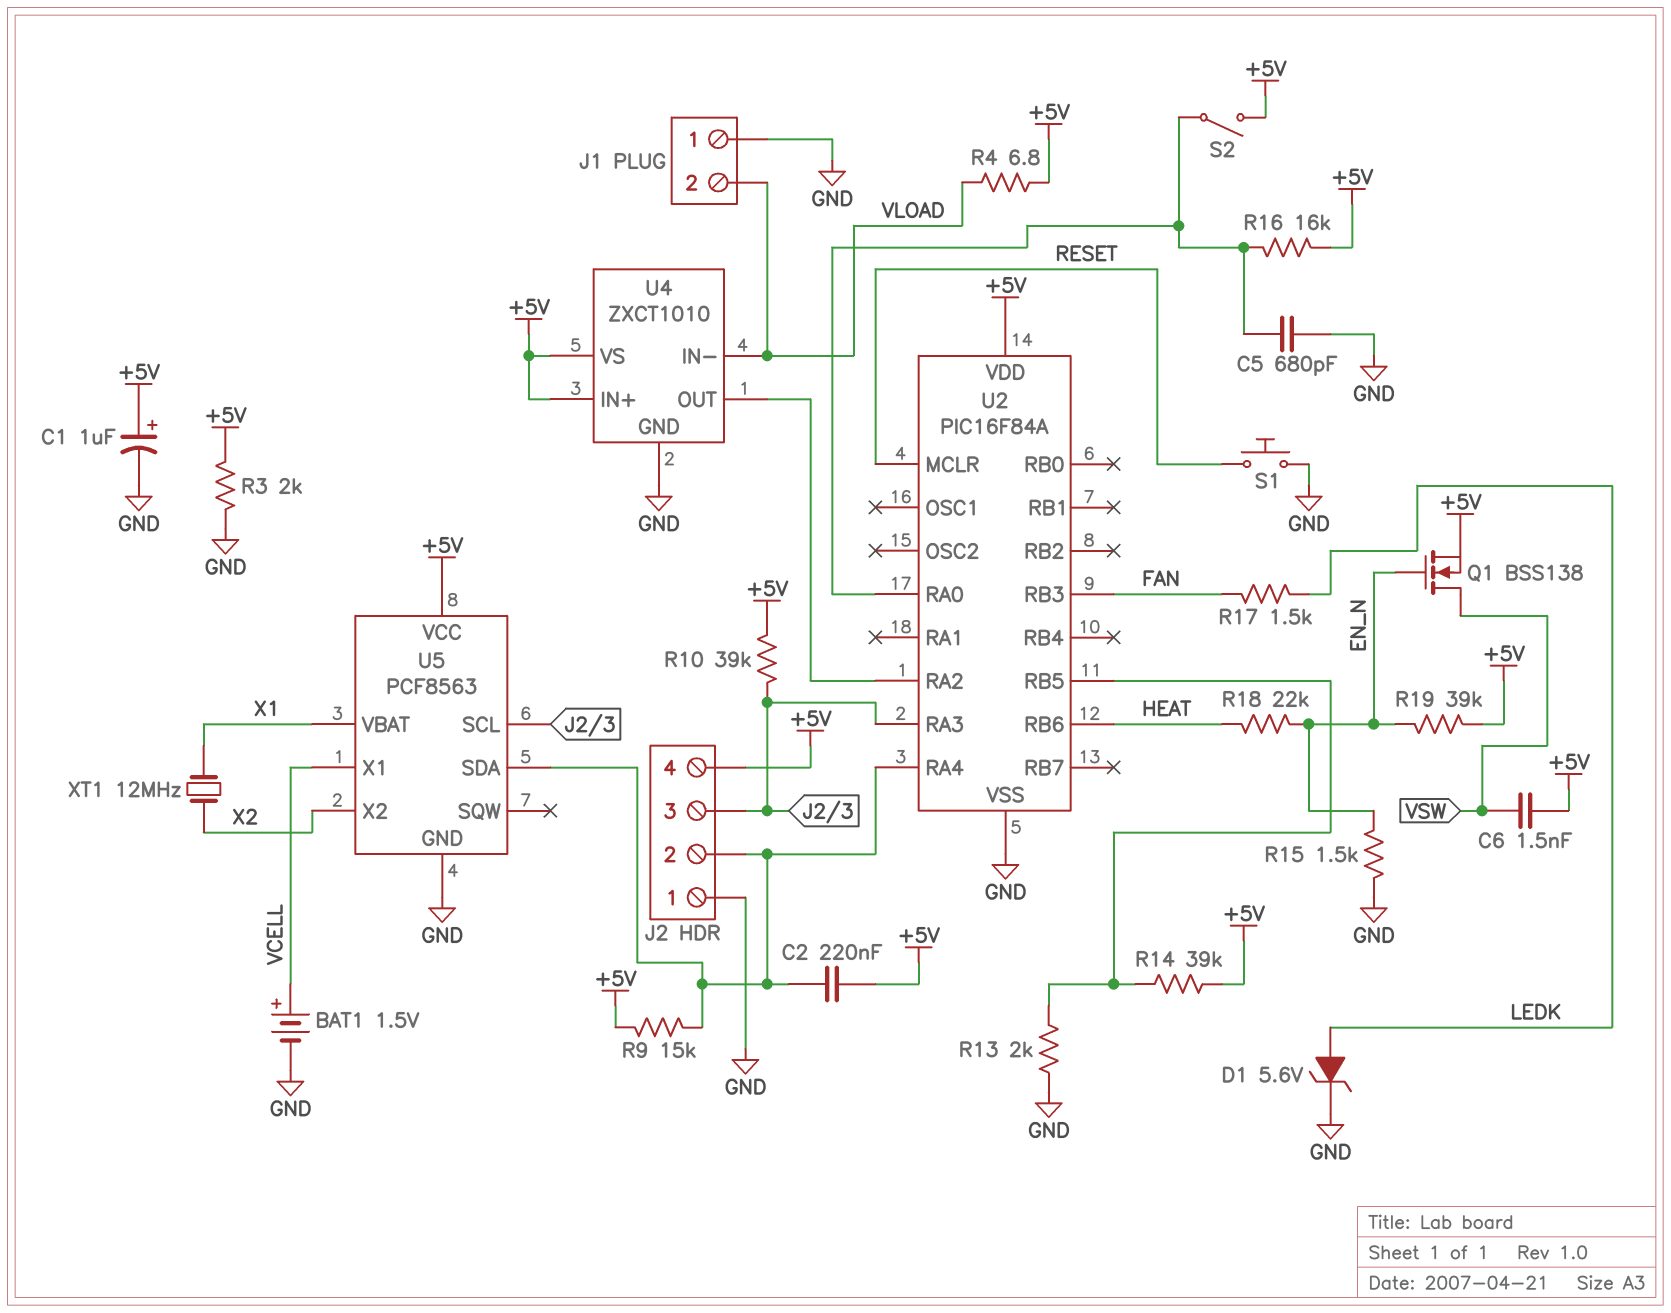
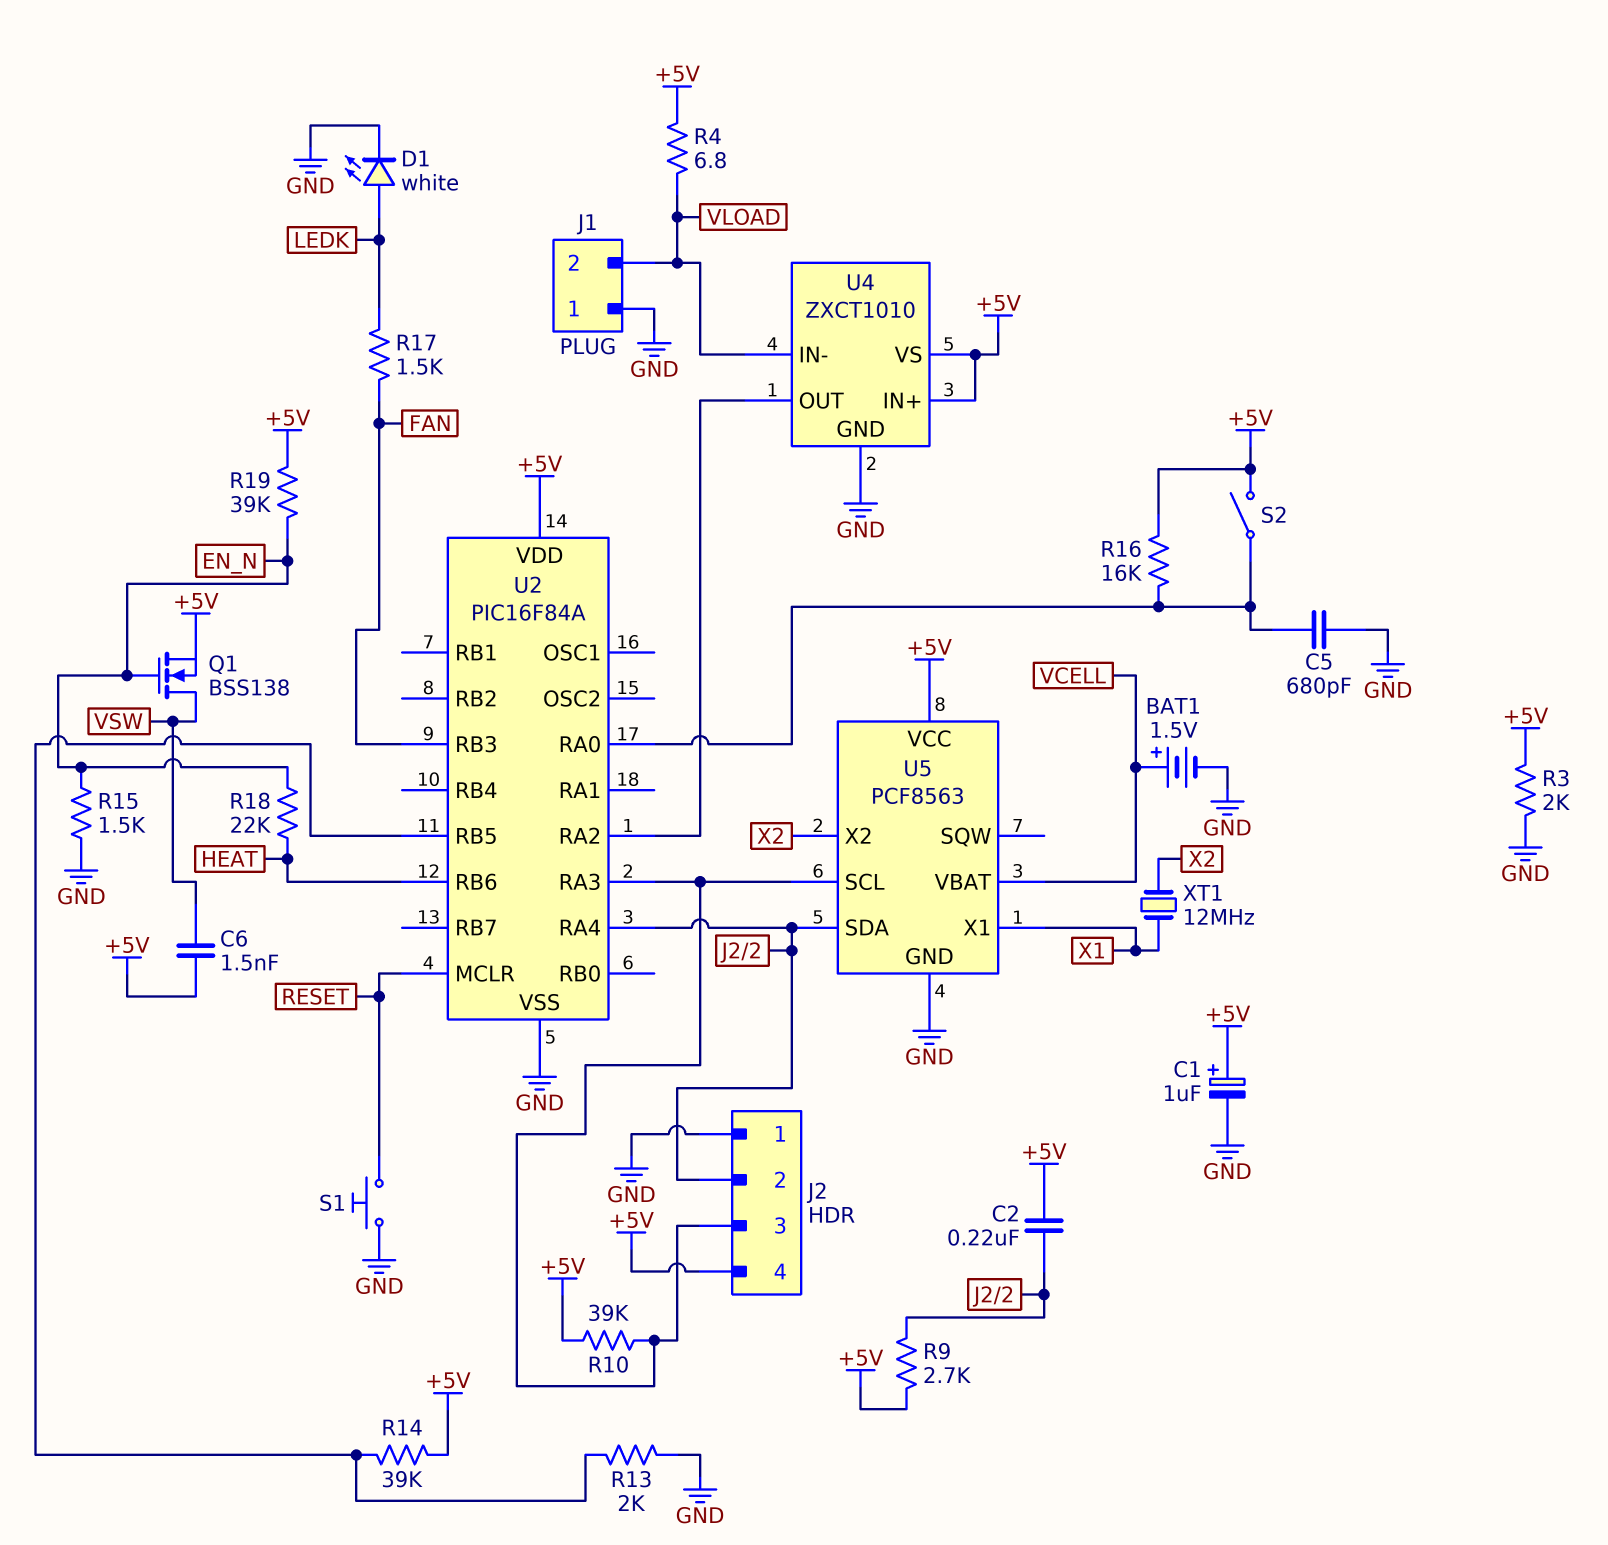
D1: zener 5.6V (A LEDK, K GND) -> LED white (A LEDK, K GND)
R9: 15k (+5V, J2/2) -> 2.7k (+5V, J2/2)
U5 pin VBAT: X1 -> VCELL
U5 pin X1: VCELL -> X1

